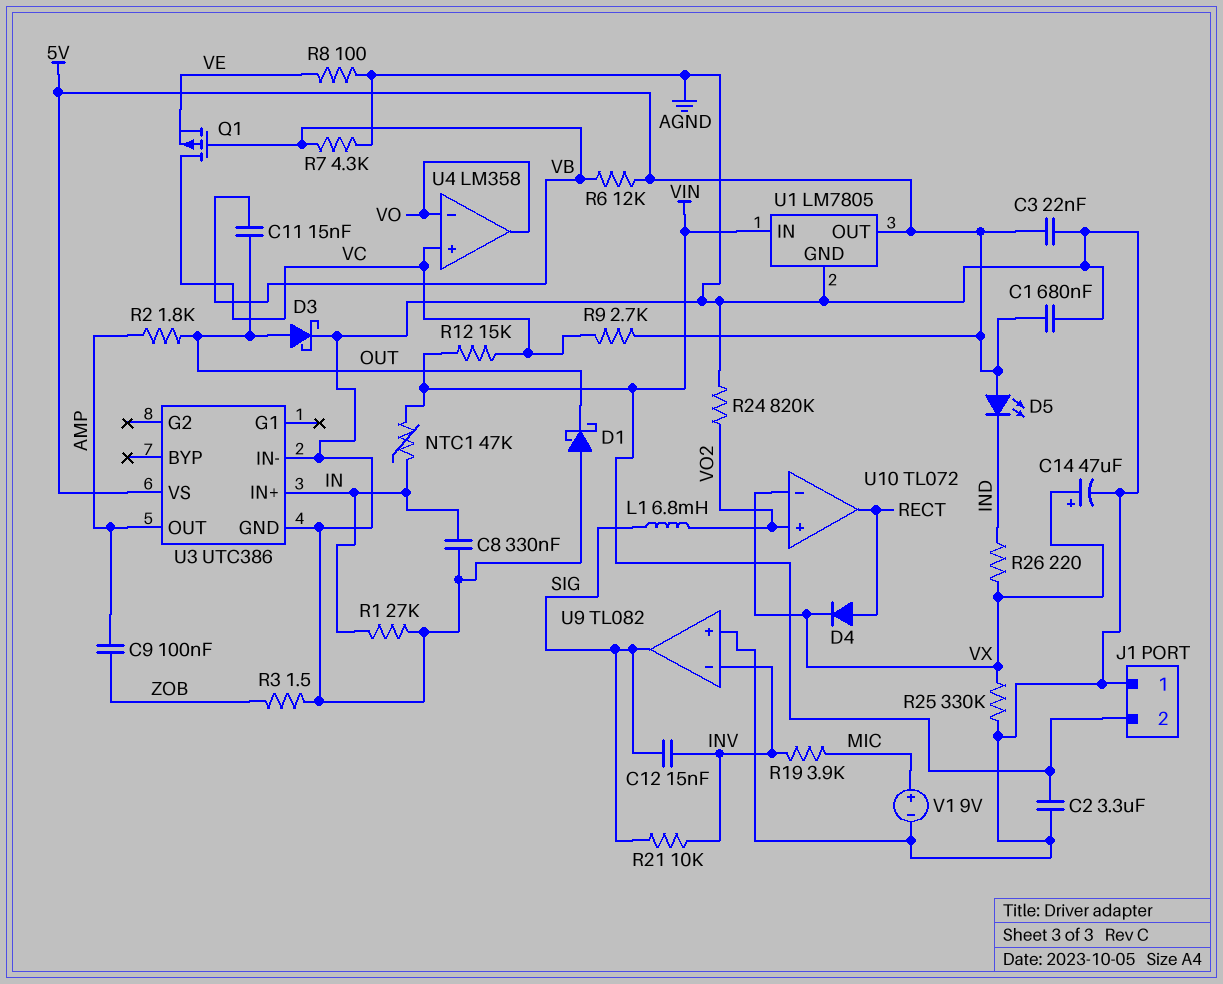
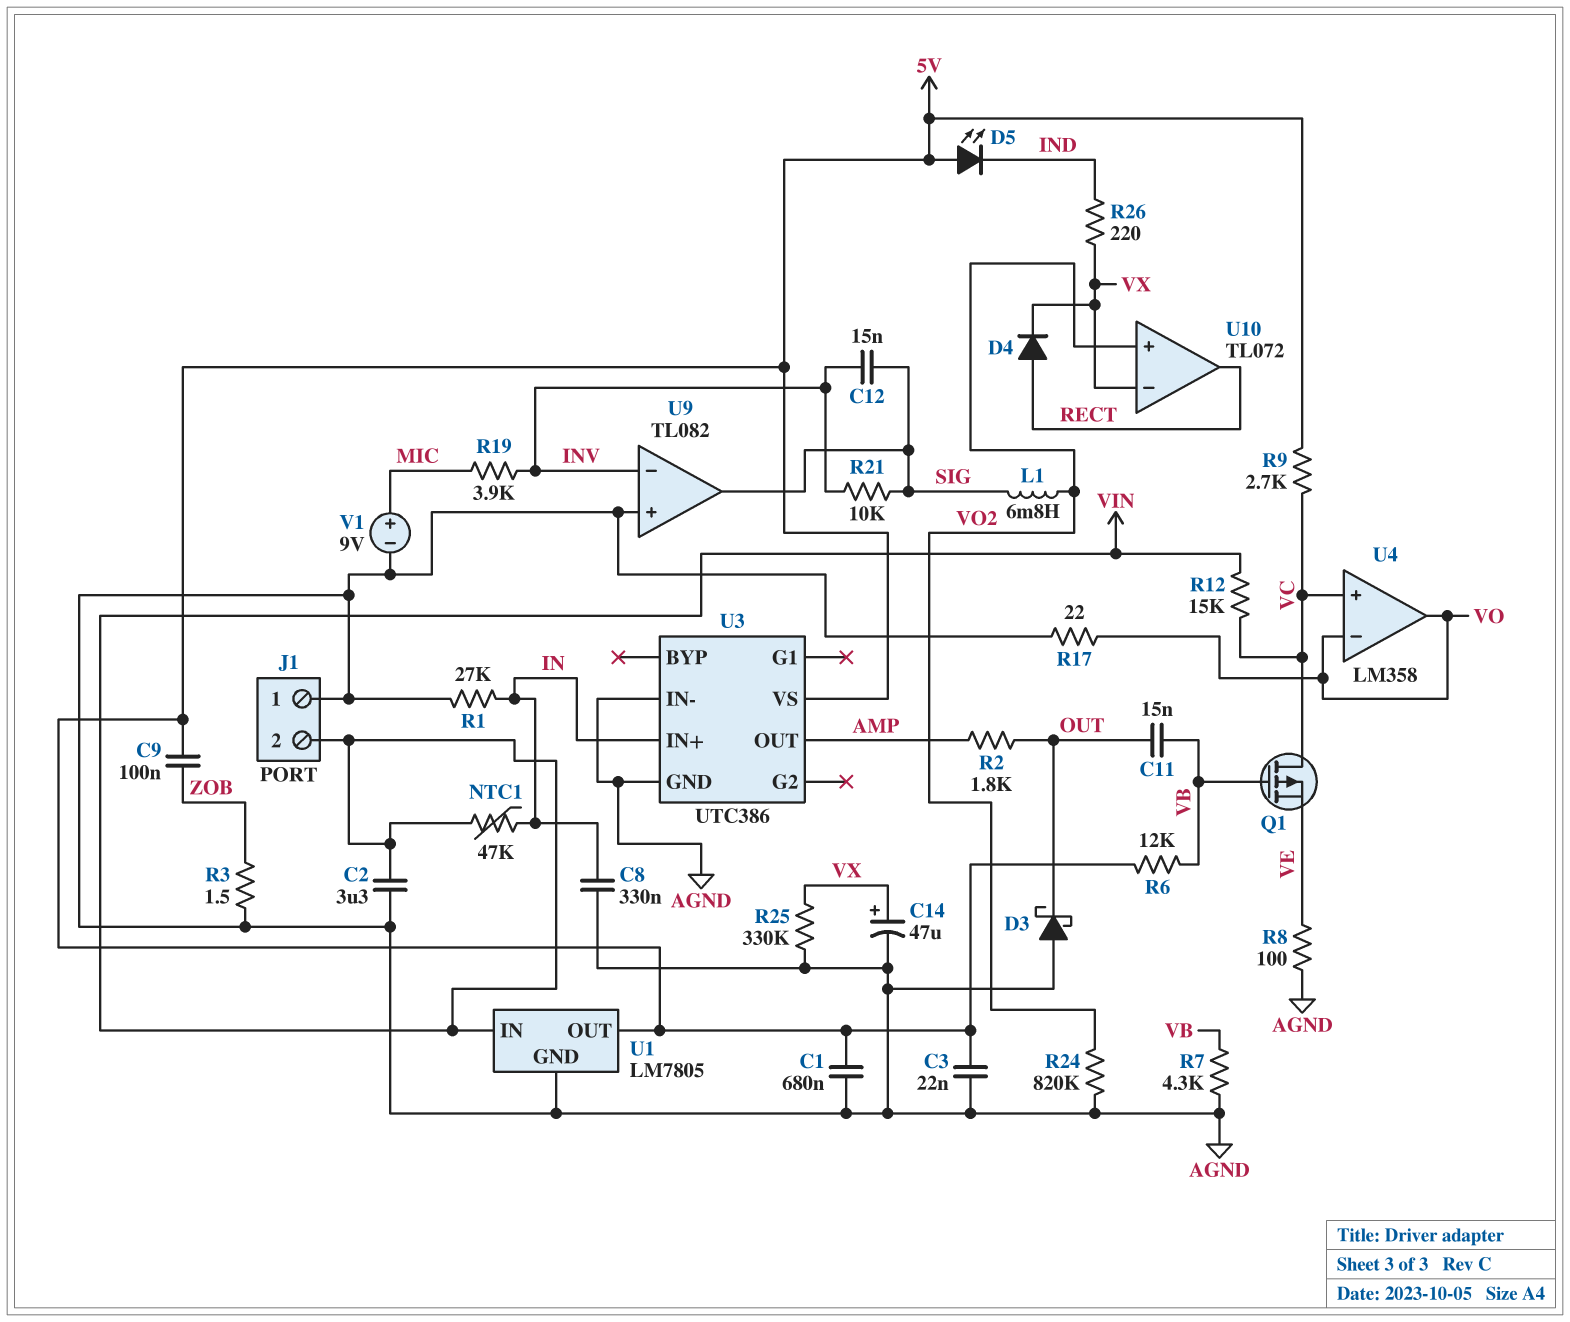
C9: 100nF (AMP, ZOB) -> 100nF (5V, ZOB)
D1: schottky (A AGND, K OUT) -> none
D3: schottky (A OUT, K AGND) -> schottky (A AGND, K OUT)
R17: none -> 22 (AGND, VO)

